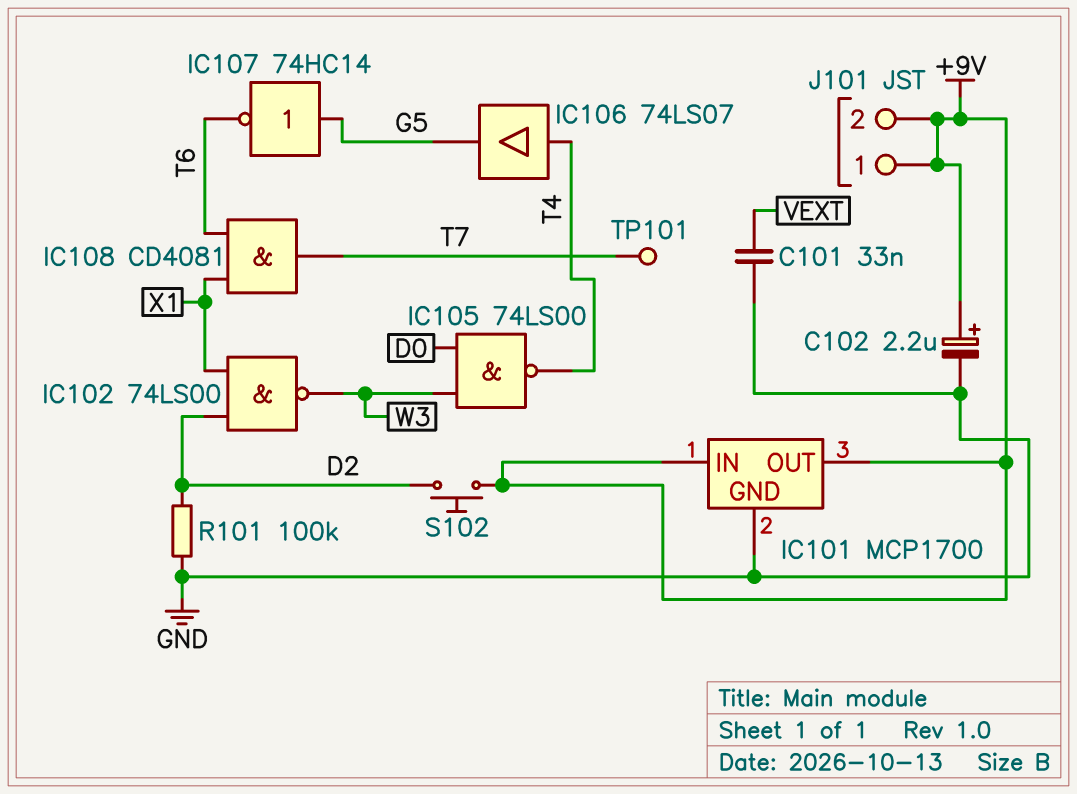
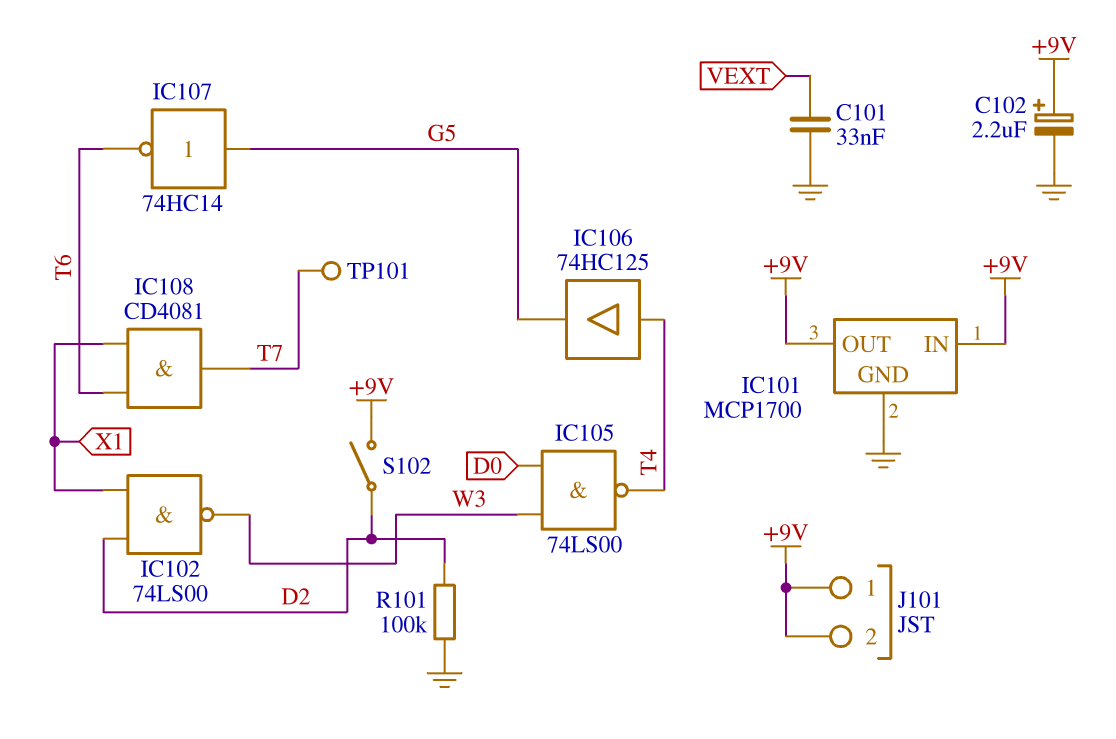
IC106: buffer 74LS07 (in T4, out G5) -> buffer 74HC125 (in T4, out G5)
S102: button (+9V, D2) -> switch (+9V, D2)

